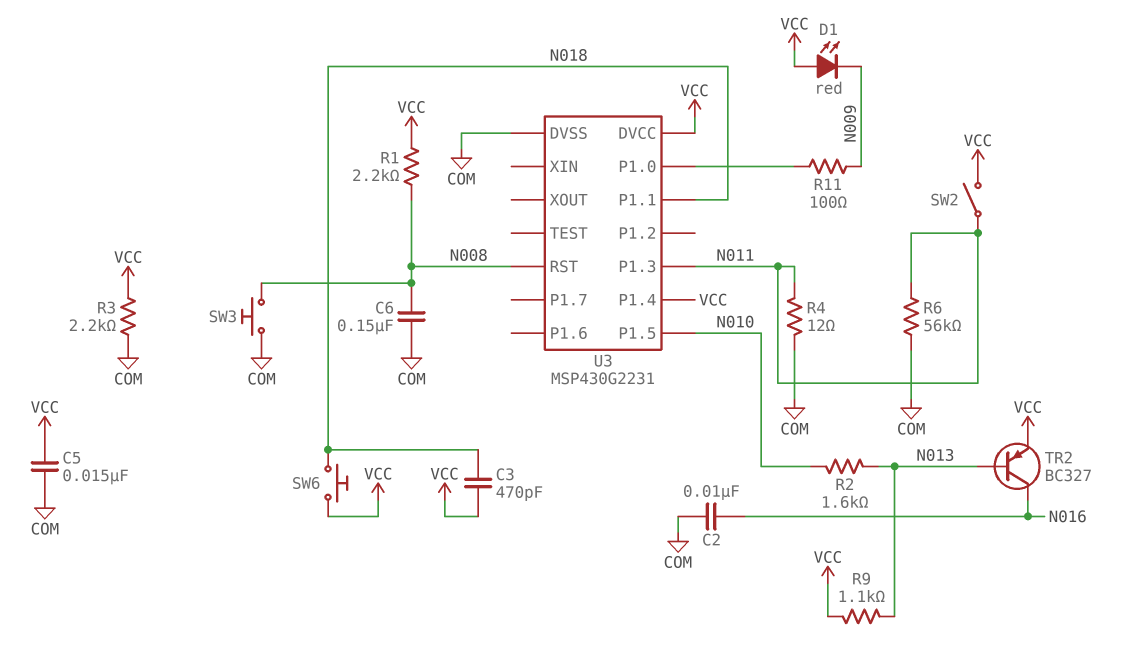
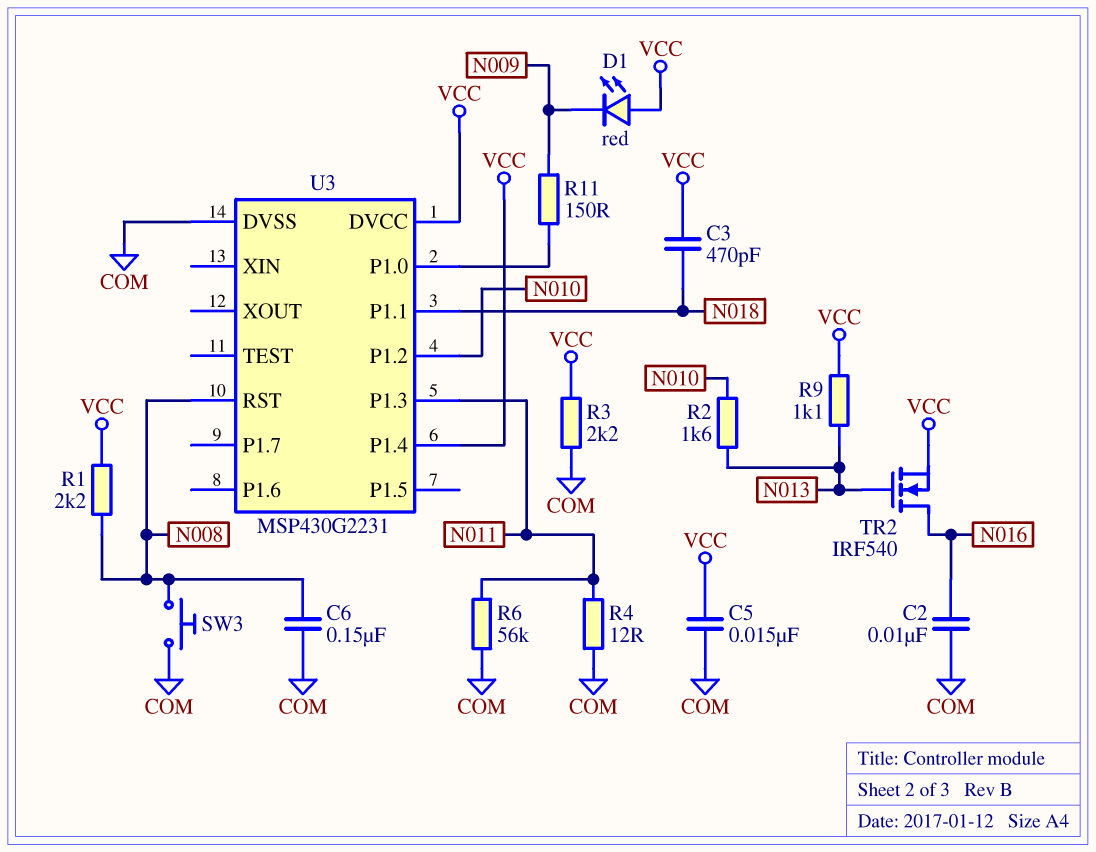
R11: 100 (N009, U3/P1.0) -> 150 (N009, U3/P1.0)
SW2: switch (N011, VCC) -> none
SW6: button (N018, VCC) -> none
TR2: PNP BC327 (B N013, C N016, E VCC) -> NMOS IRF540 (G N013, D N016, S VCC)
U3 pin P1.2: none -> N010
U3 pin P1.5: N010 -> none

